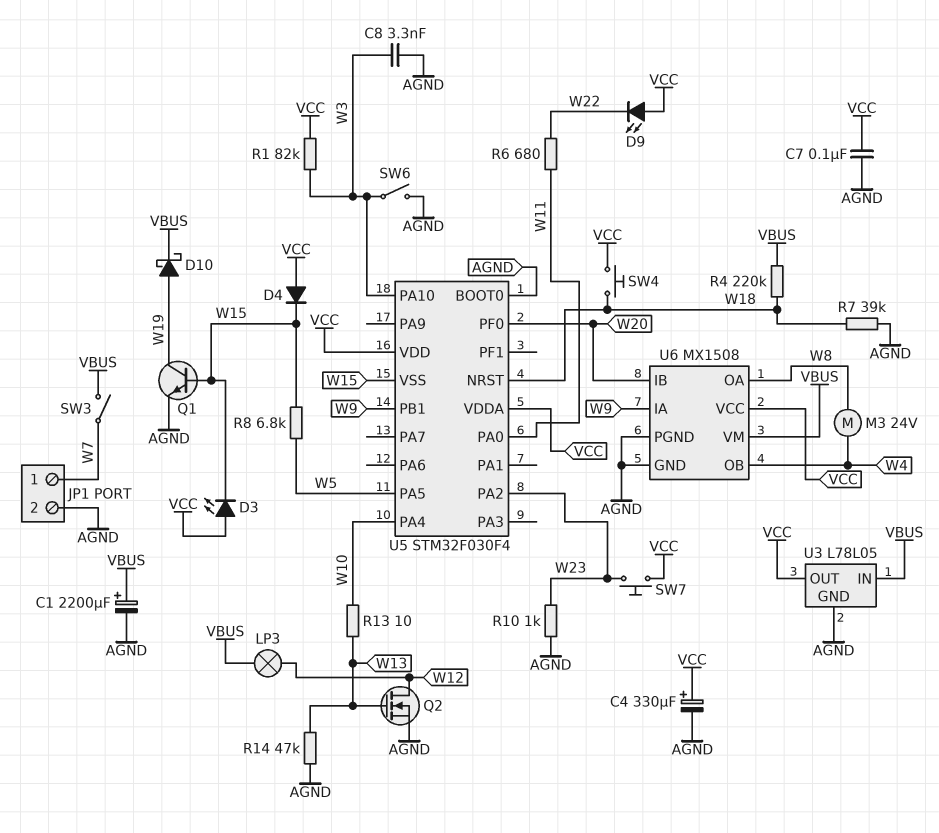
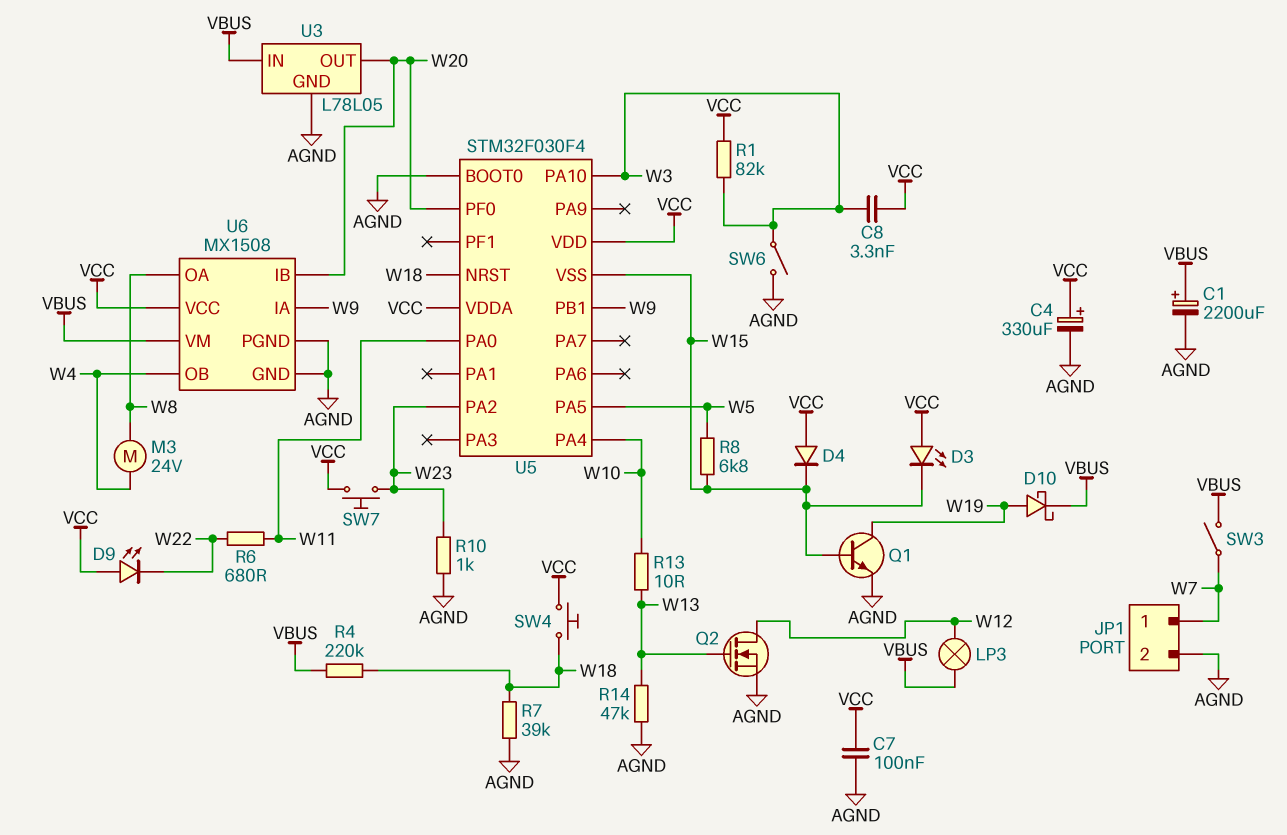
C8: 3.3nF (AGND, W3) -> 3.3nF (VCC, W3)
U3 pin OUT: VCC -> W20

